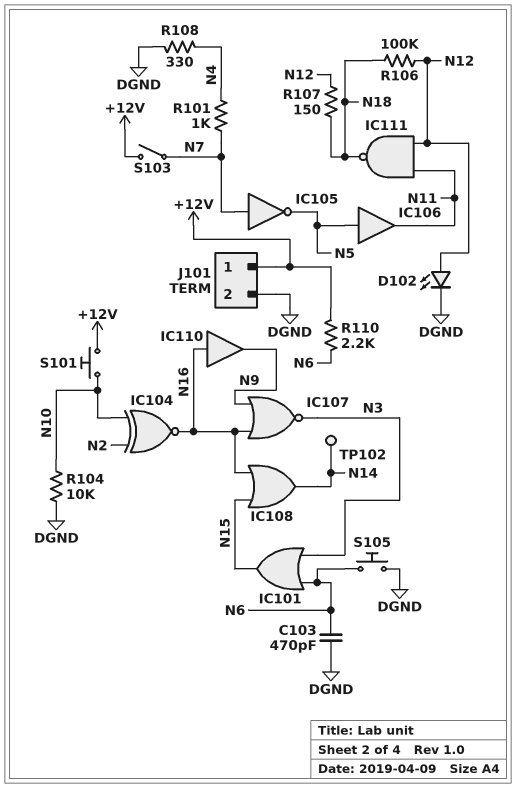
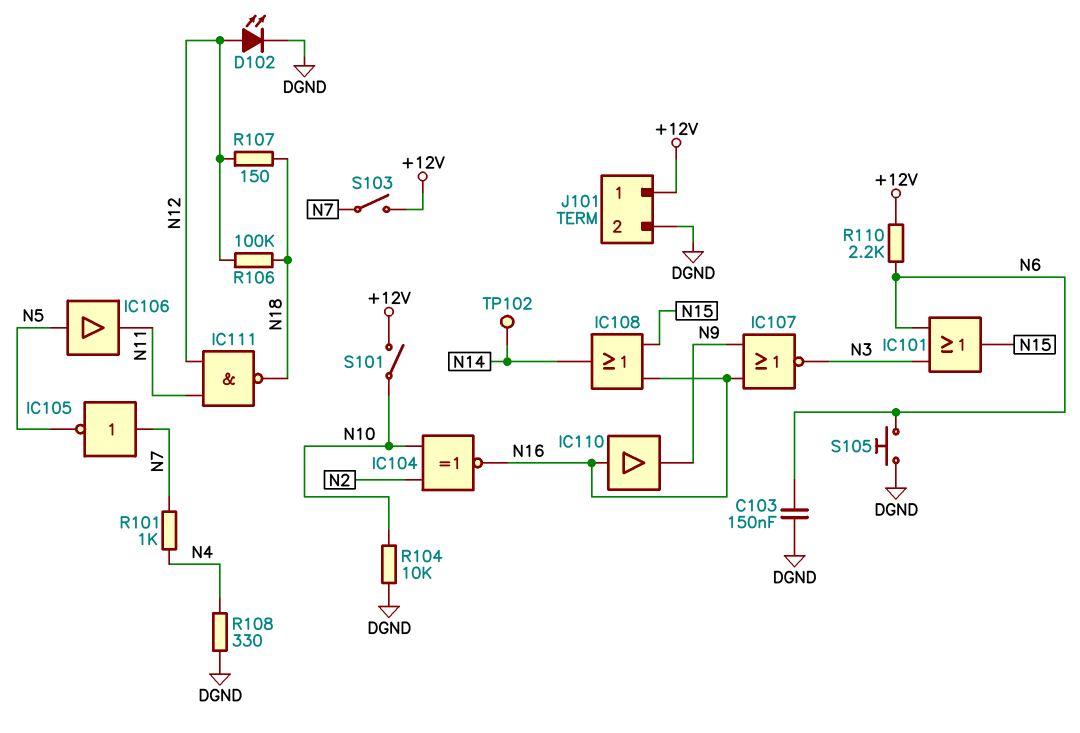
C103: 470pF (DGND, N6) -> 150nF (DGND, N6)
S101: button (+12V, N10) -> switch (+12V, N10)

